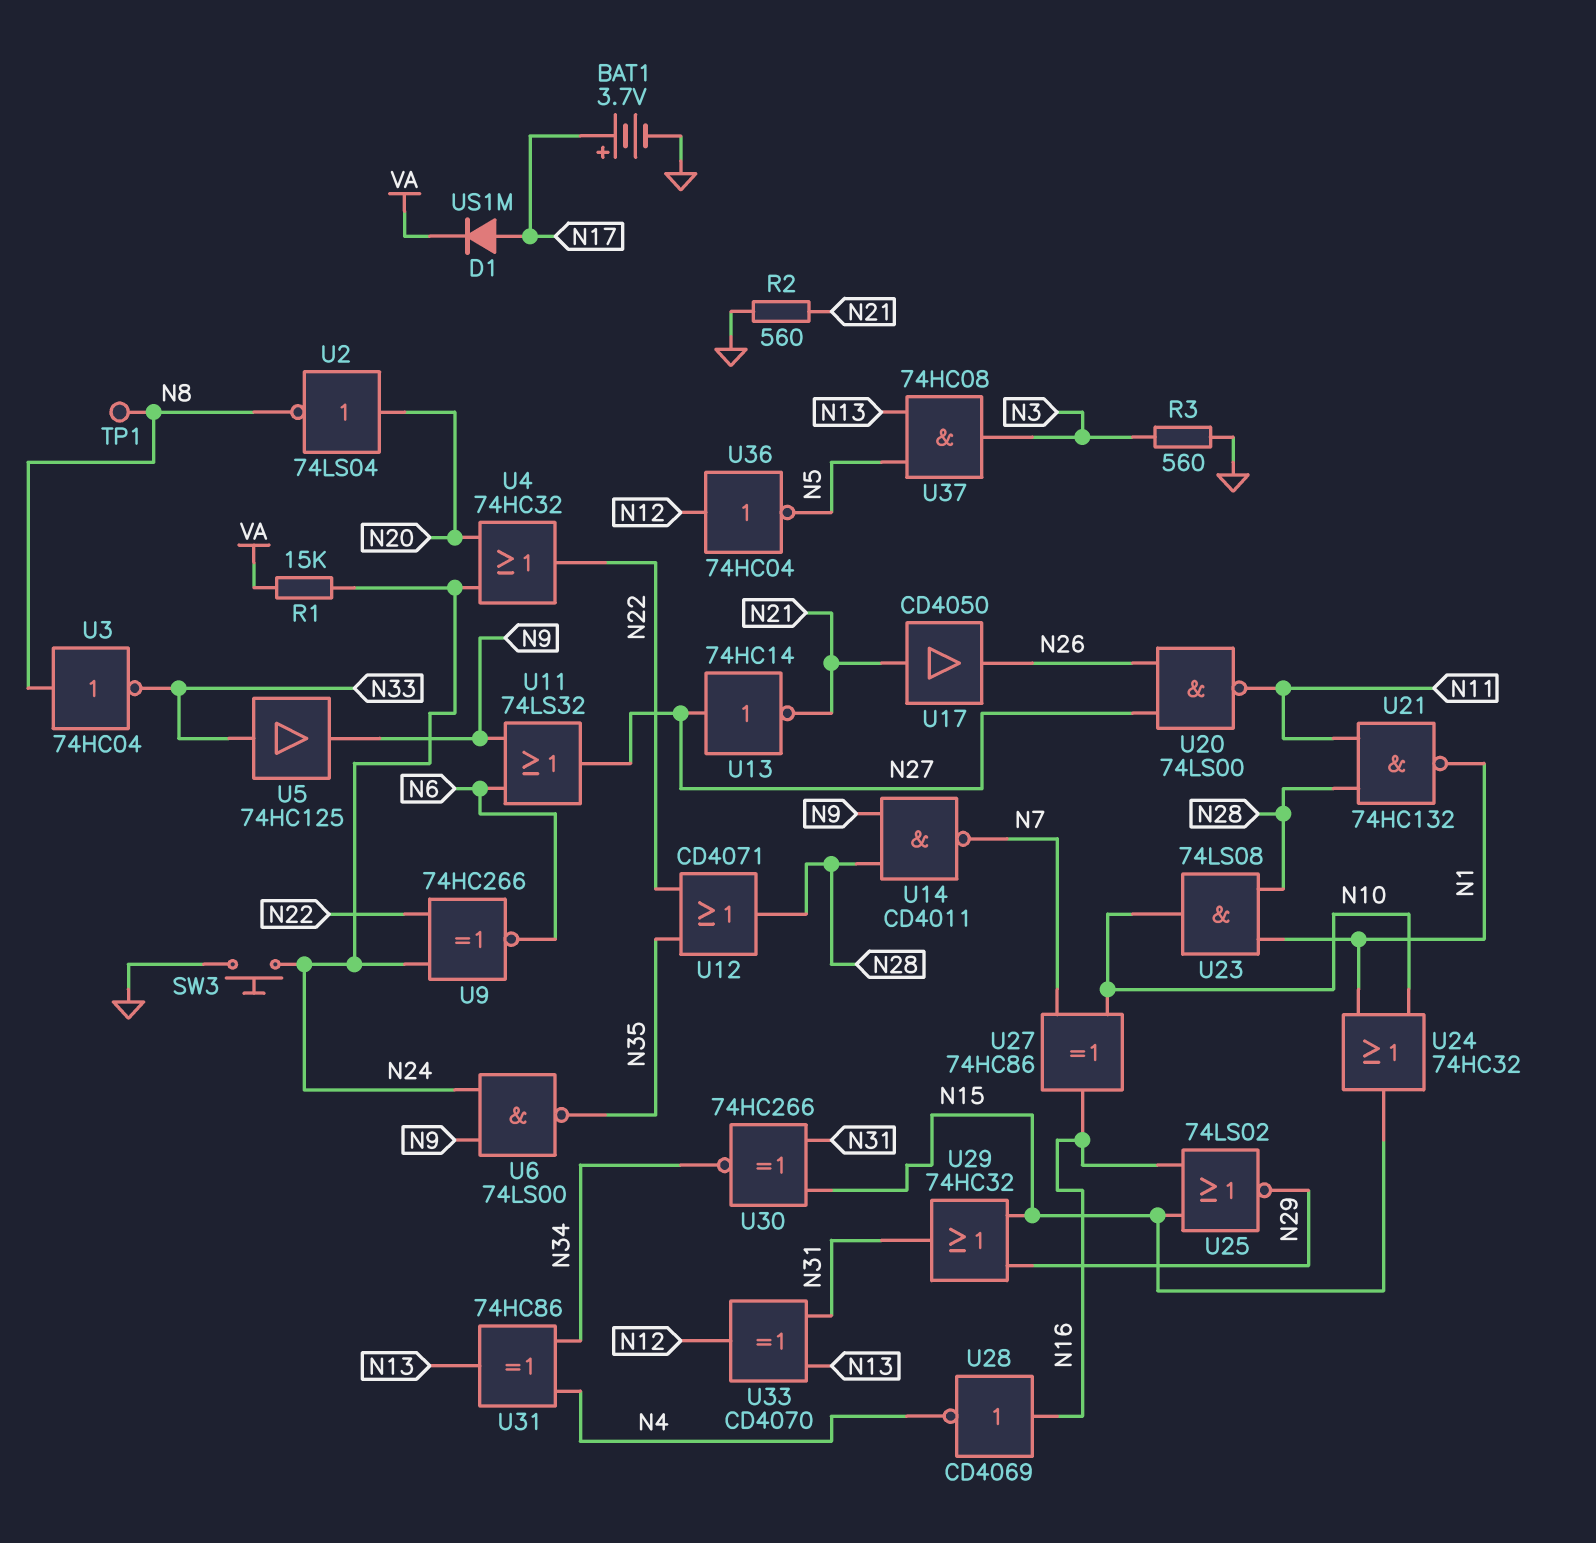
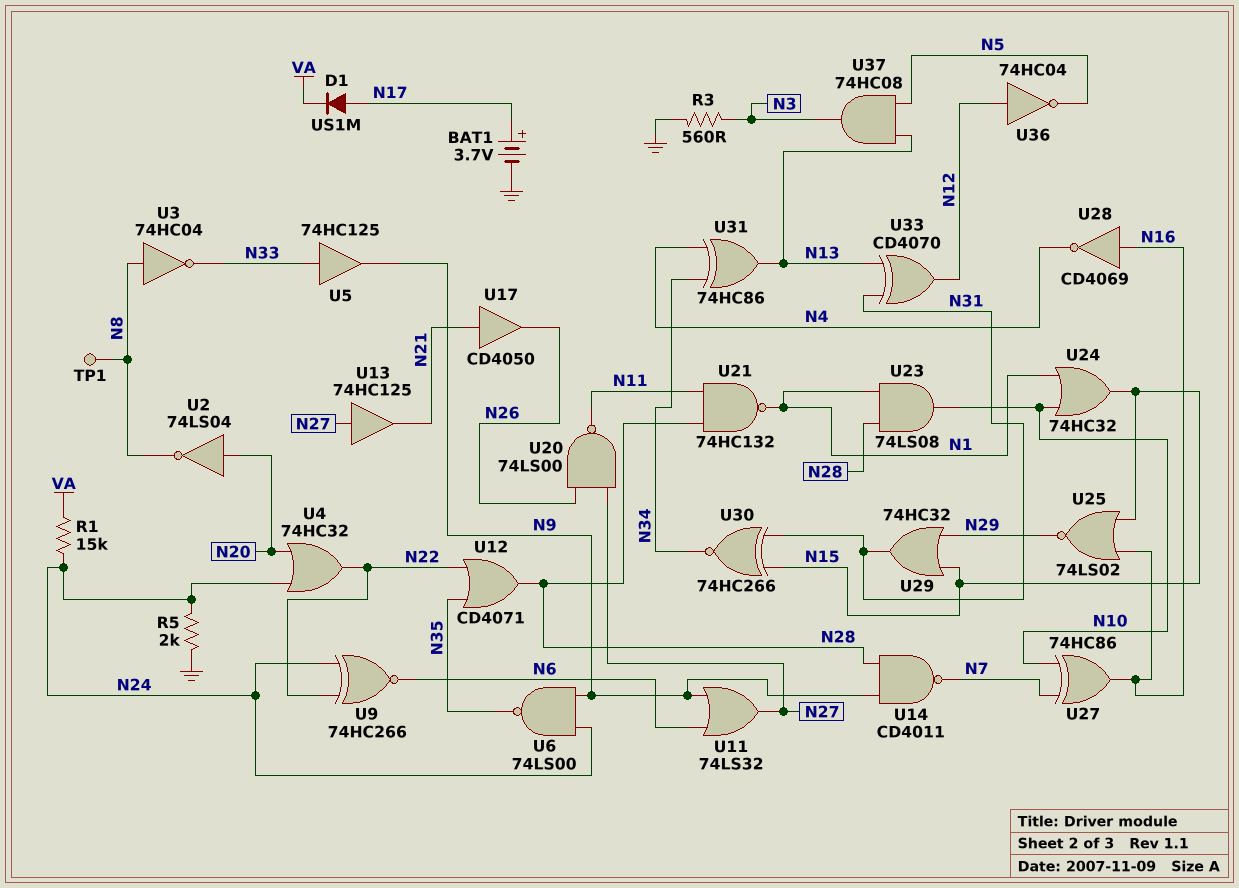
R2: 560 (GND, N21) -> none
R5: none -> 2k (GND, N24)
SW3: button (GND, N24) -> none
U13: NOT 74HC14 (in N27, out N21) -> buffer 74HC125 (in N27, out N21)

